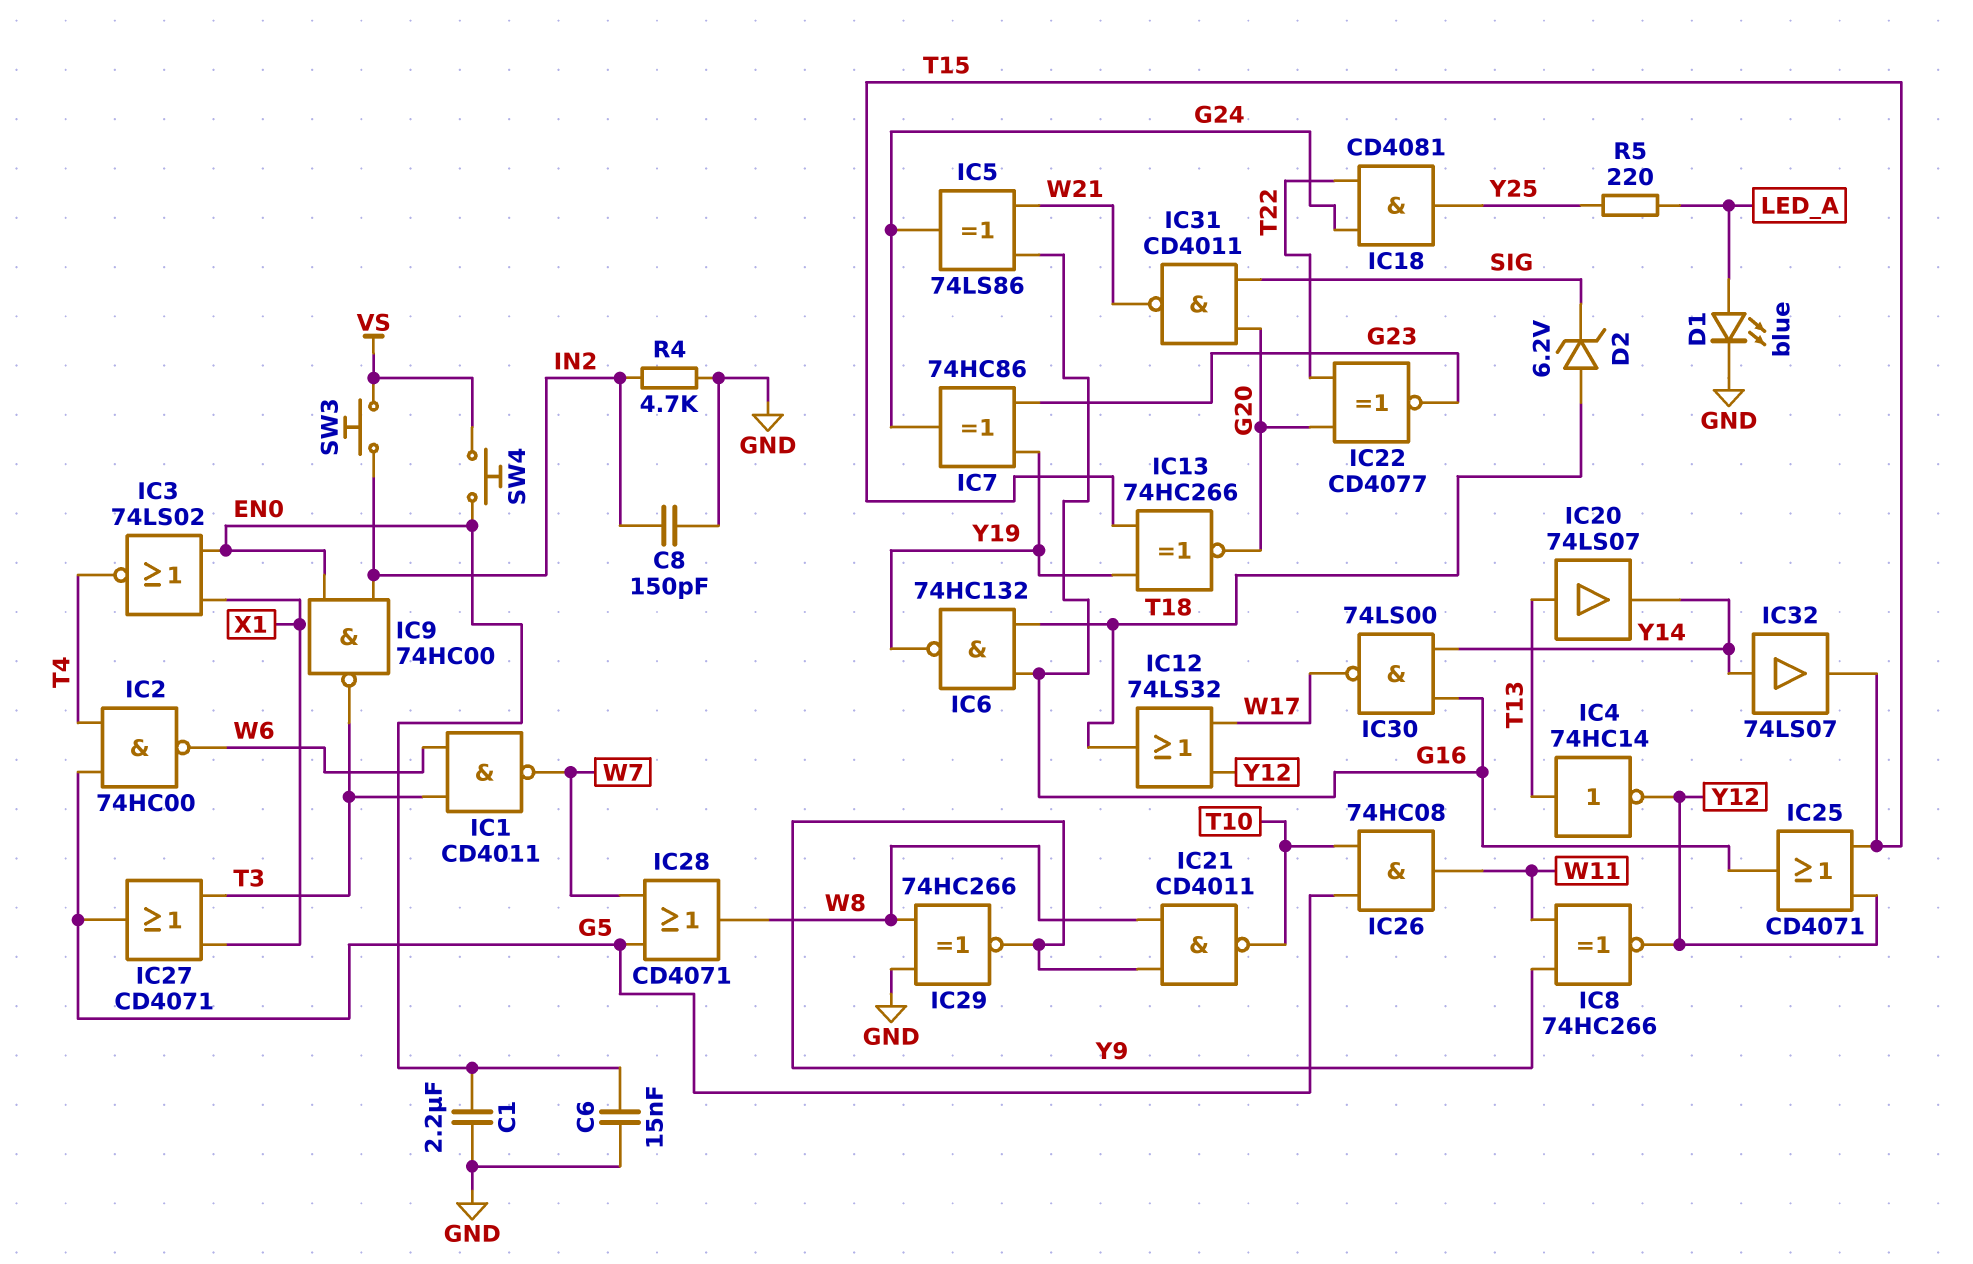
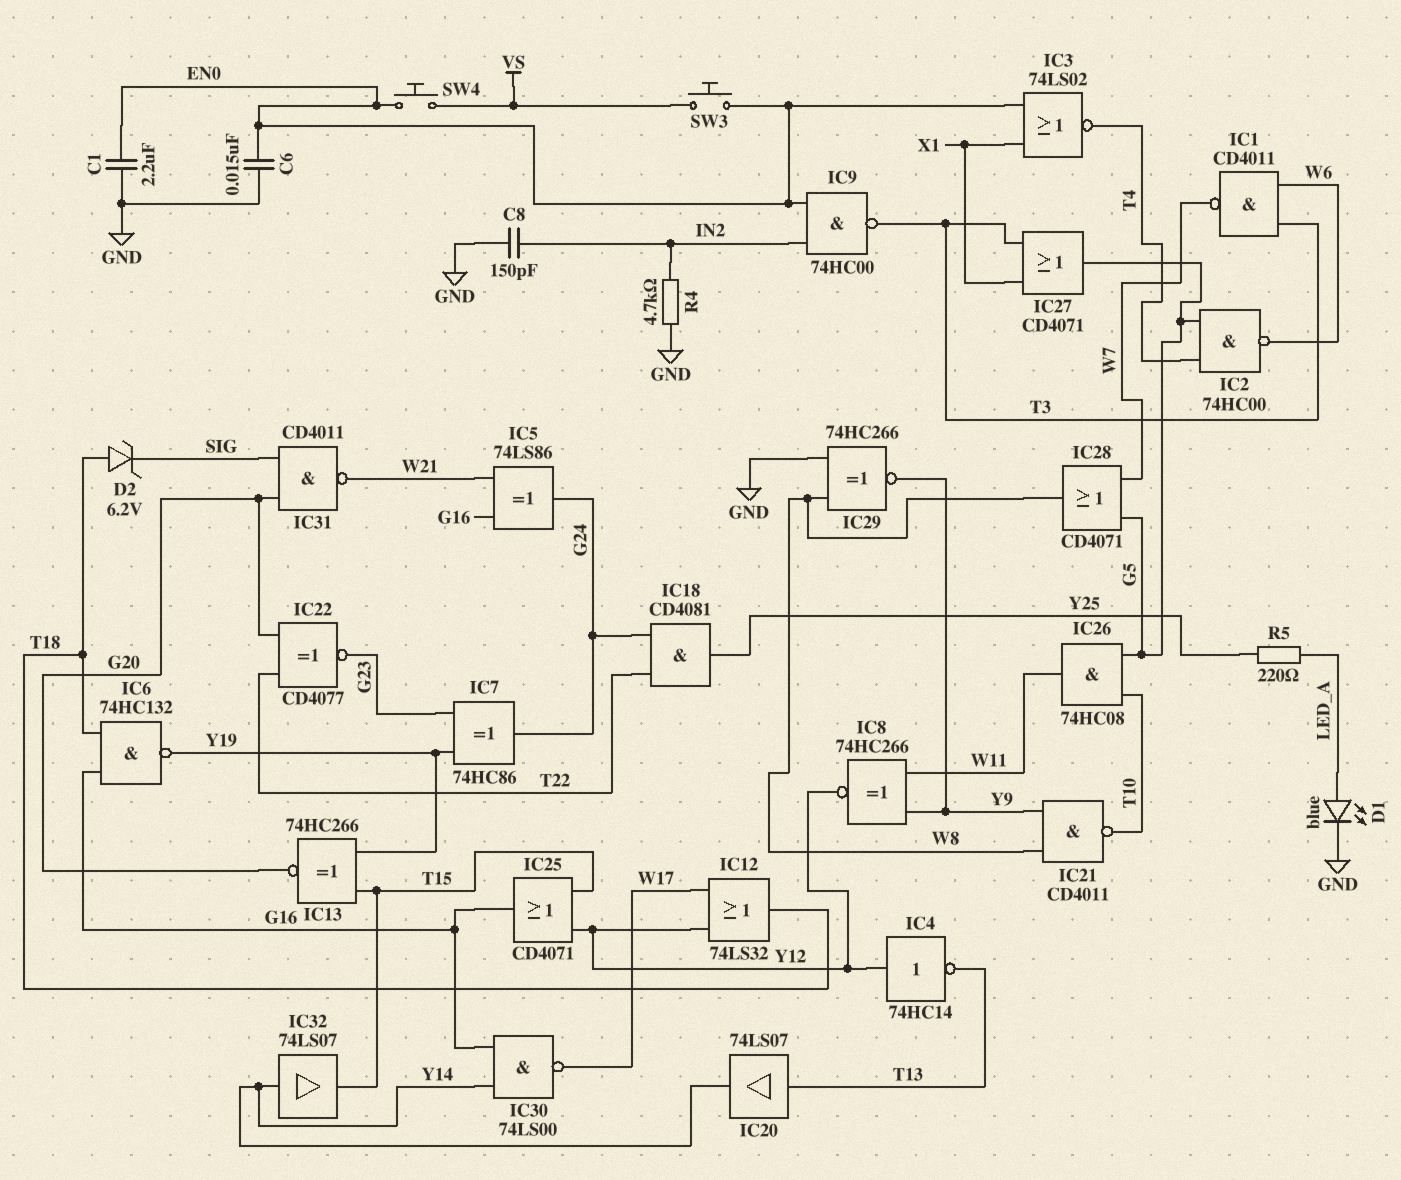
IC4: NOT 74HC14 (in T13, out Y12) -> NOT 74HC14 (in Y12, out T13)
SW3: button (IN2, VS) -> button (EN0, VS)

